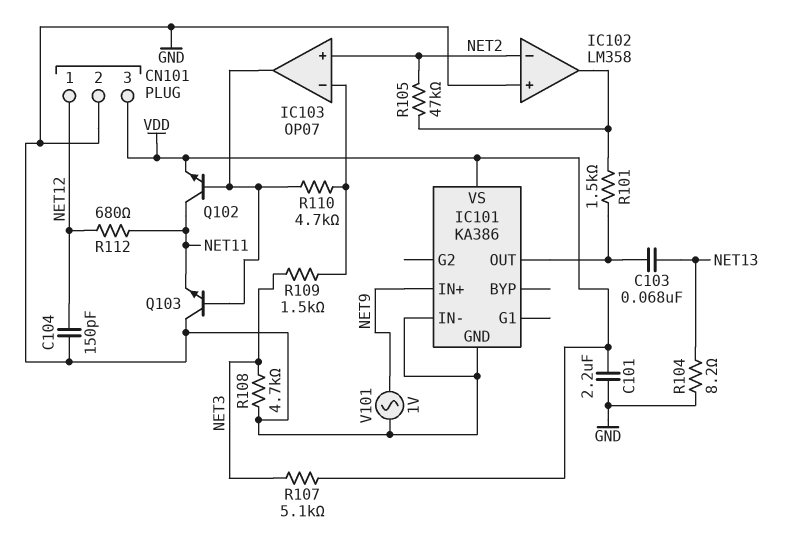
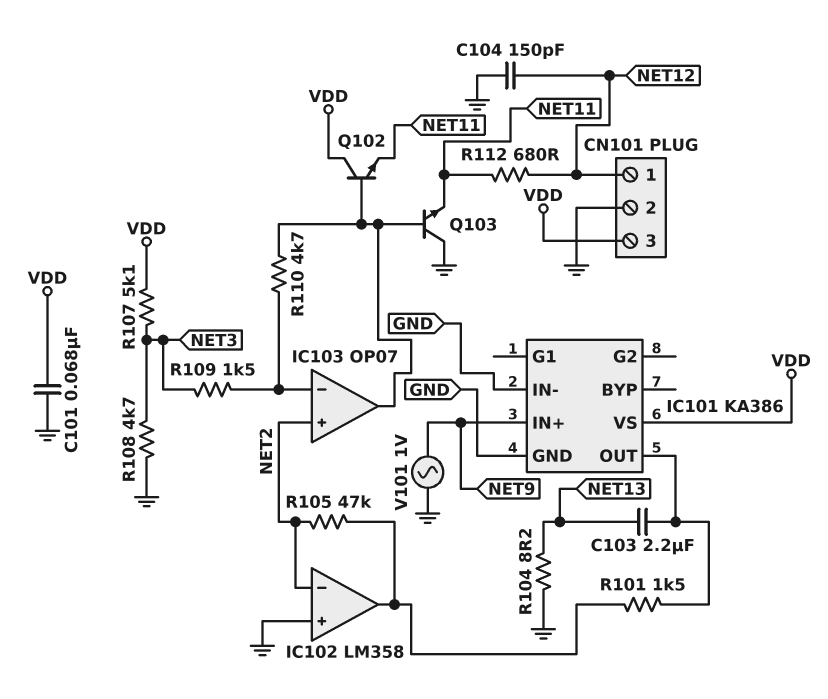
C101: 2.2uF (GND, VDD) -> 68nF (GND, VDD)
C103: 68nF (IC101/OUT, NET13) -> 2.2uF (IC101/OUT, NET13)
Q102: NPN (B IC103/out, C NET11, E VDD) -> NPN (B IC103/out, C VDD, E NET11)

